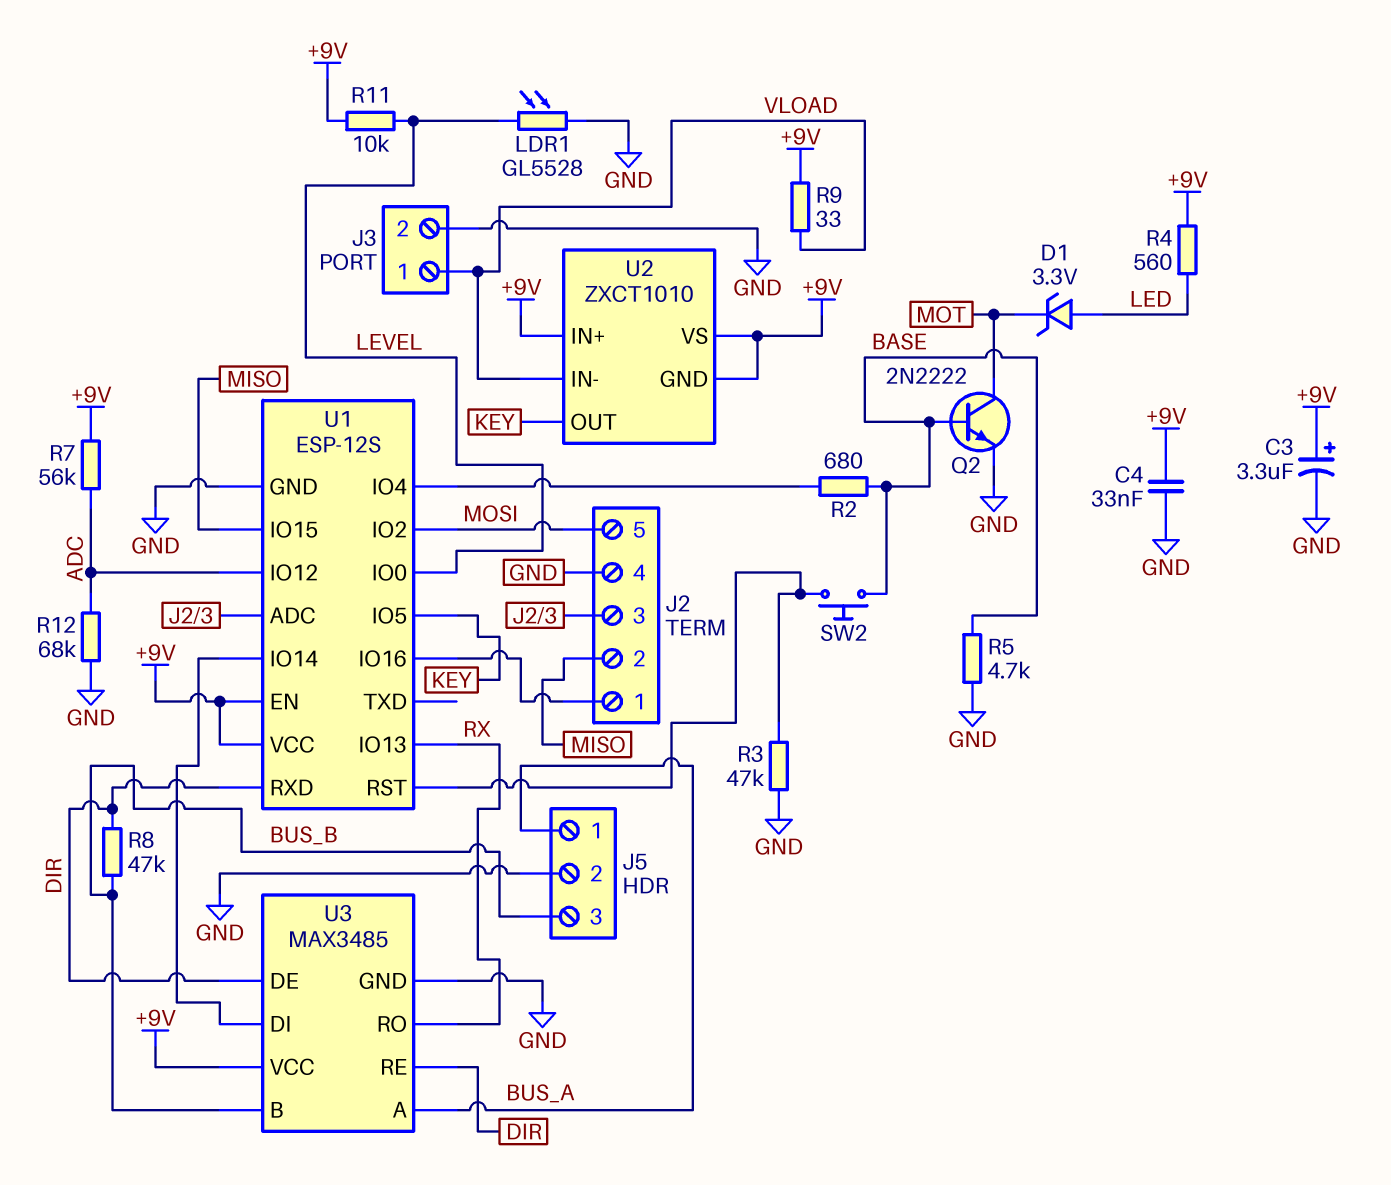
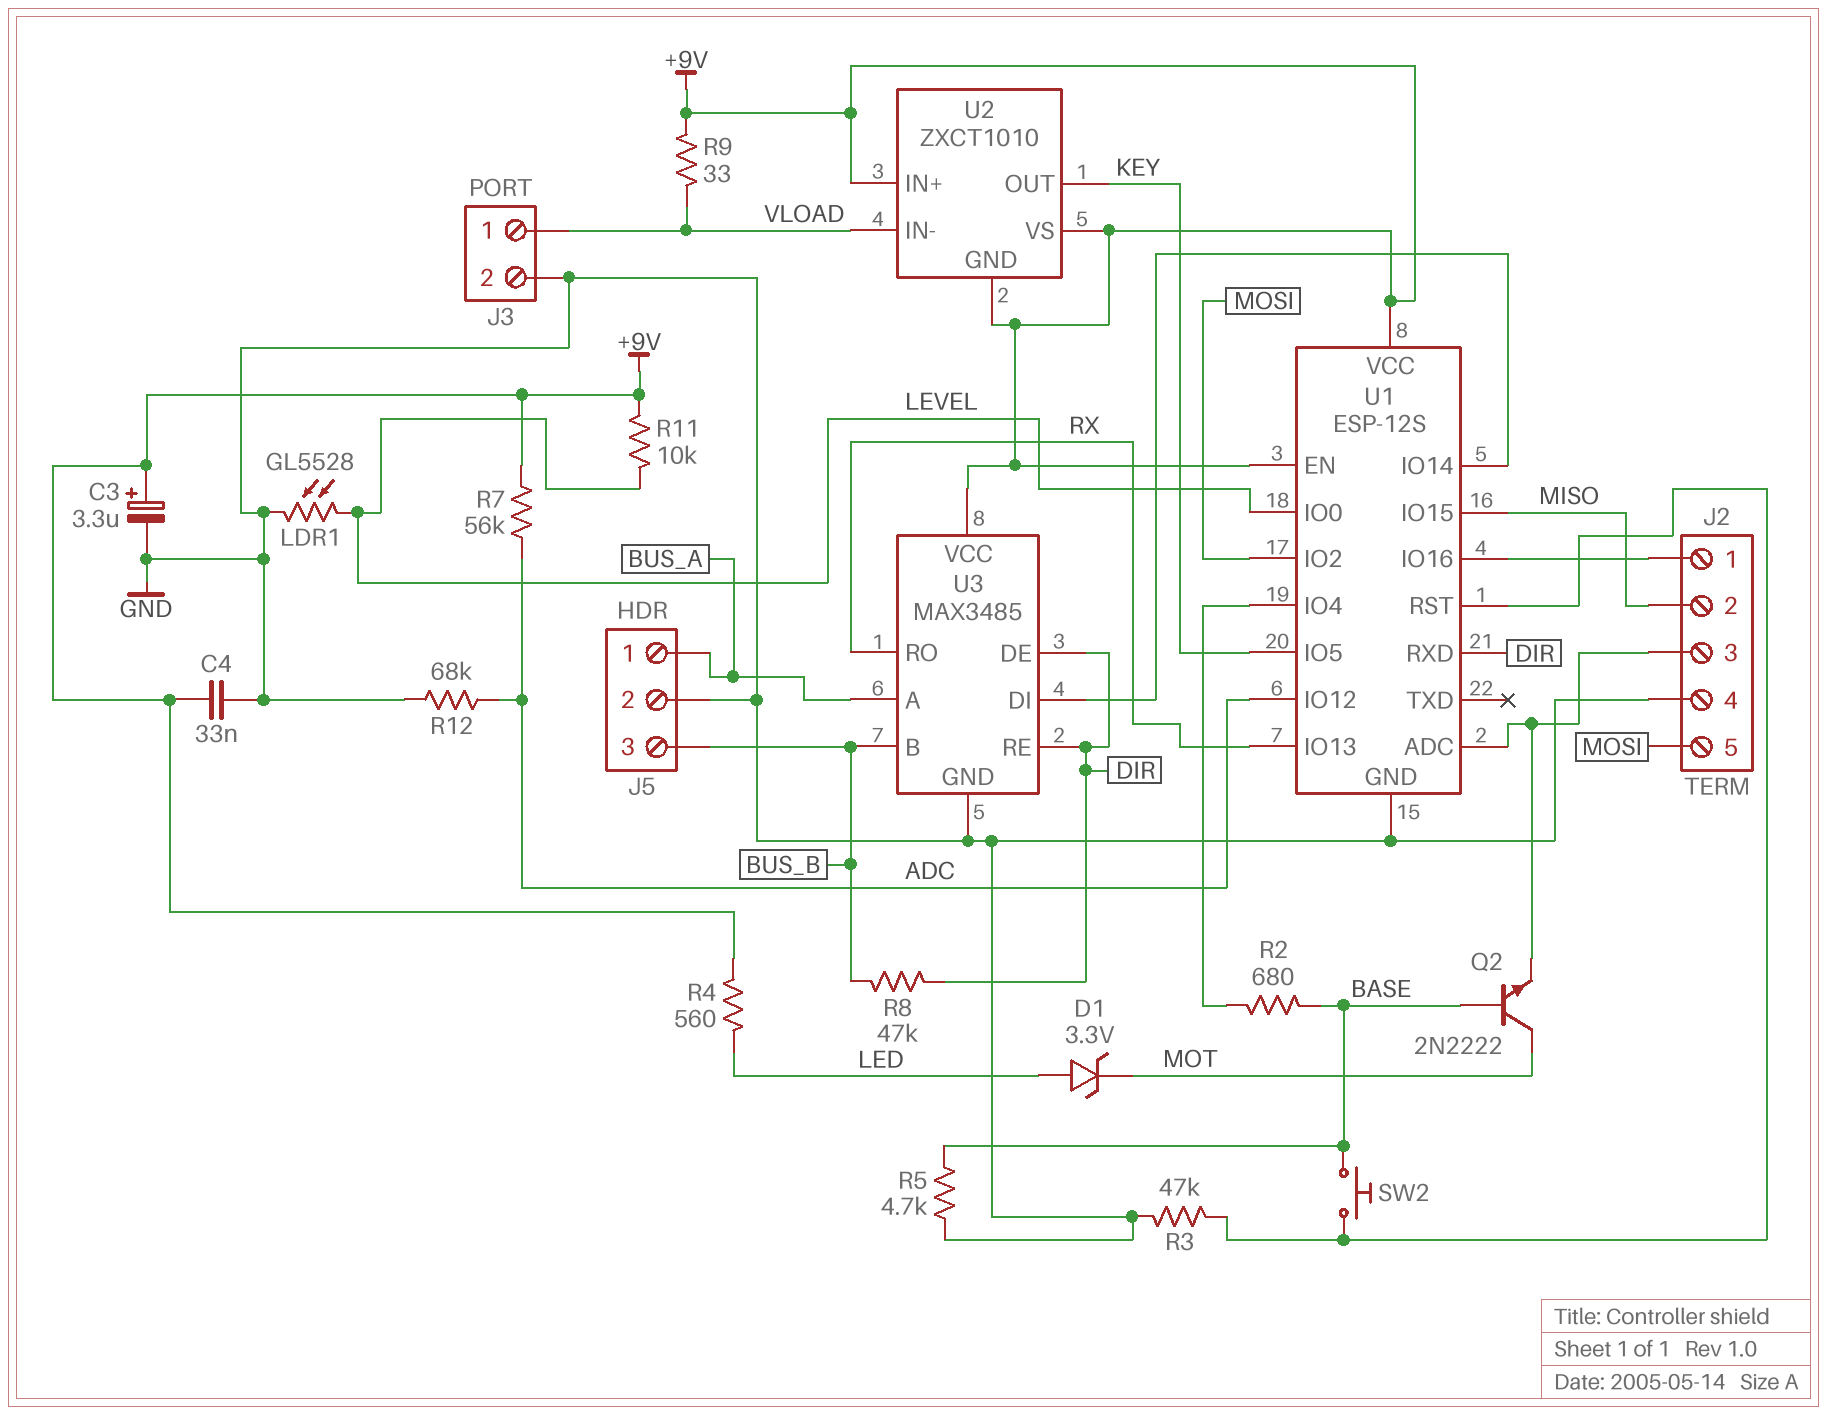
Q2: NPN 2N2222 (B BASE, C MOT, E GND) -> NPN 2N2222 (B BASE, C MOT, E J2/3)

